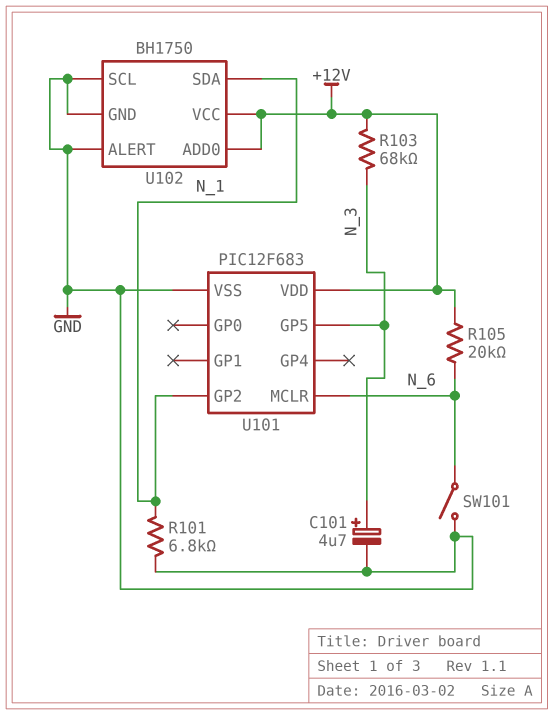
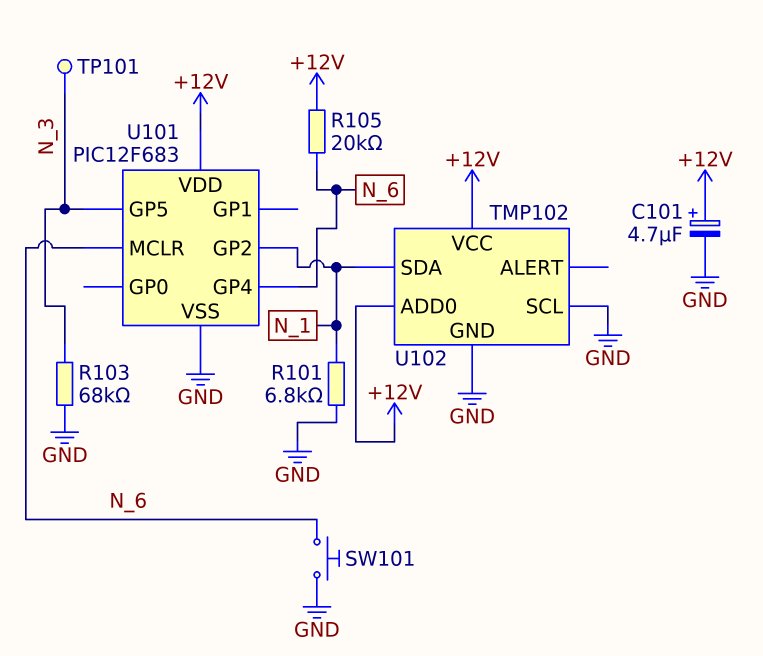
C101: 4.7uF (plus N_3, minus GND) -> 4.7uF (plus +12V, minus GND)
R103: 68k (+12V, N_3) -> 68k (GND, N_3)
SW101: switch (GND, N_6) -> button (GND, N_6)
TP101: none -> test point (N_3)
U101 pin GP4: none -> N_6
U102: BH1750 -> TMP102
U102 pin ALERT: GND -> none

